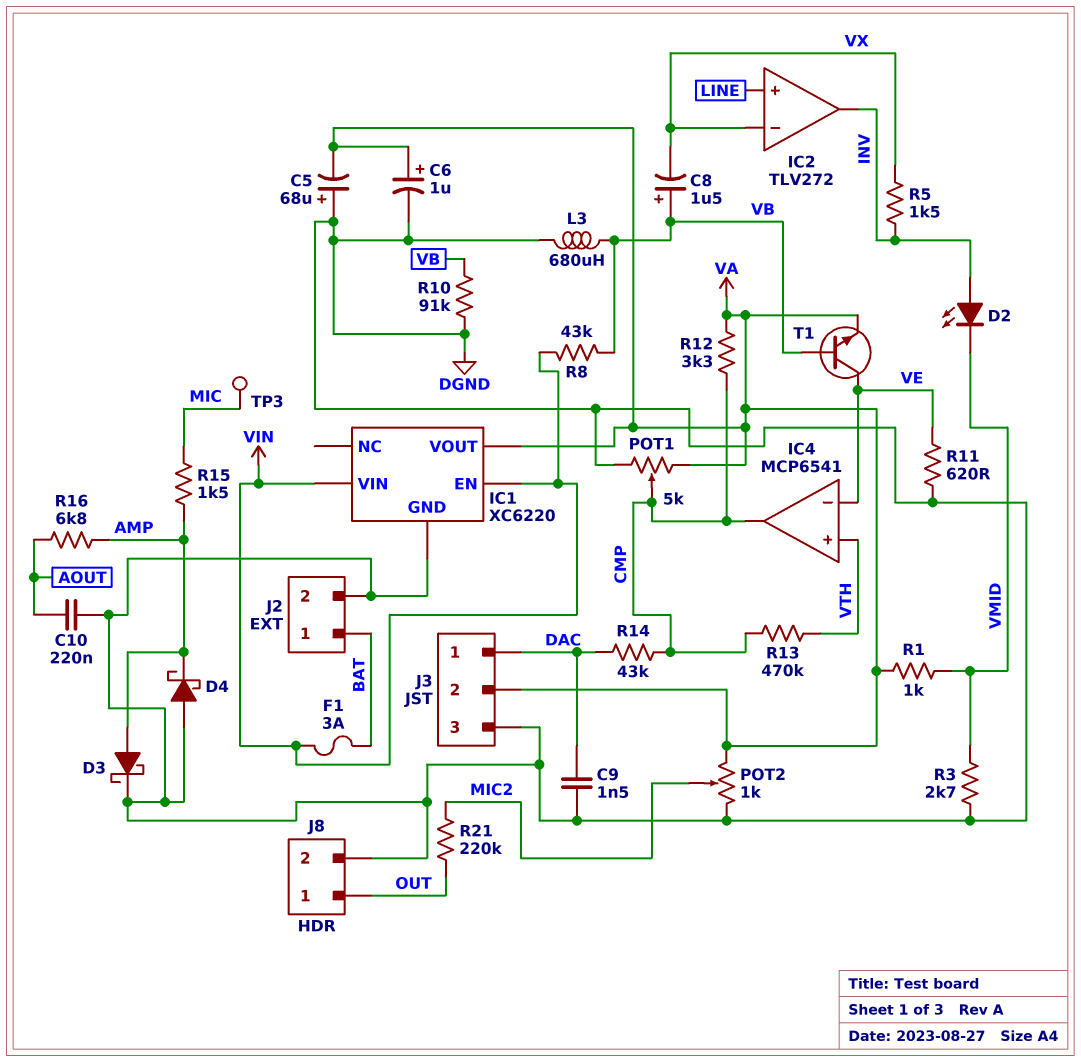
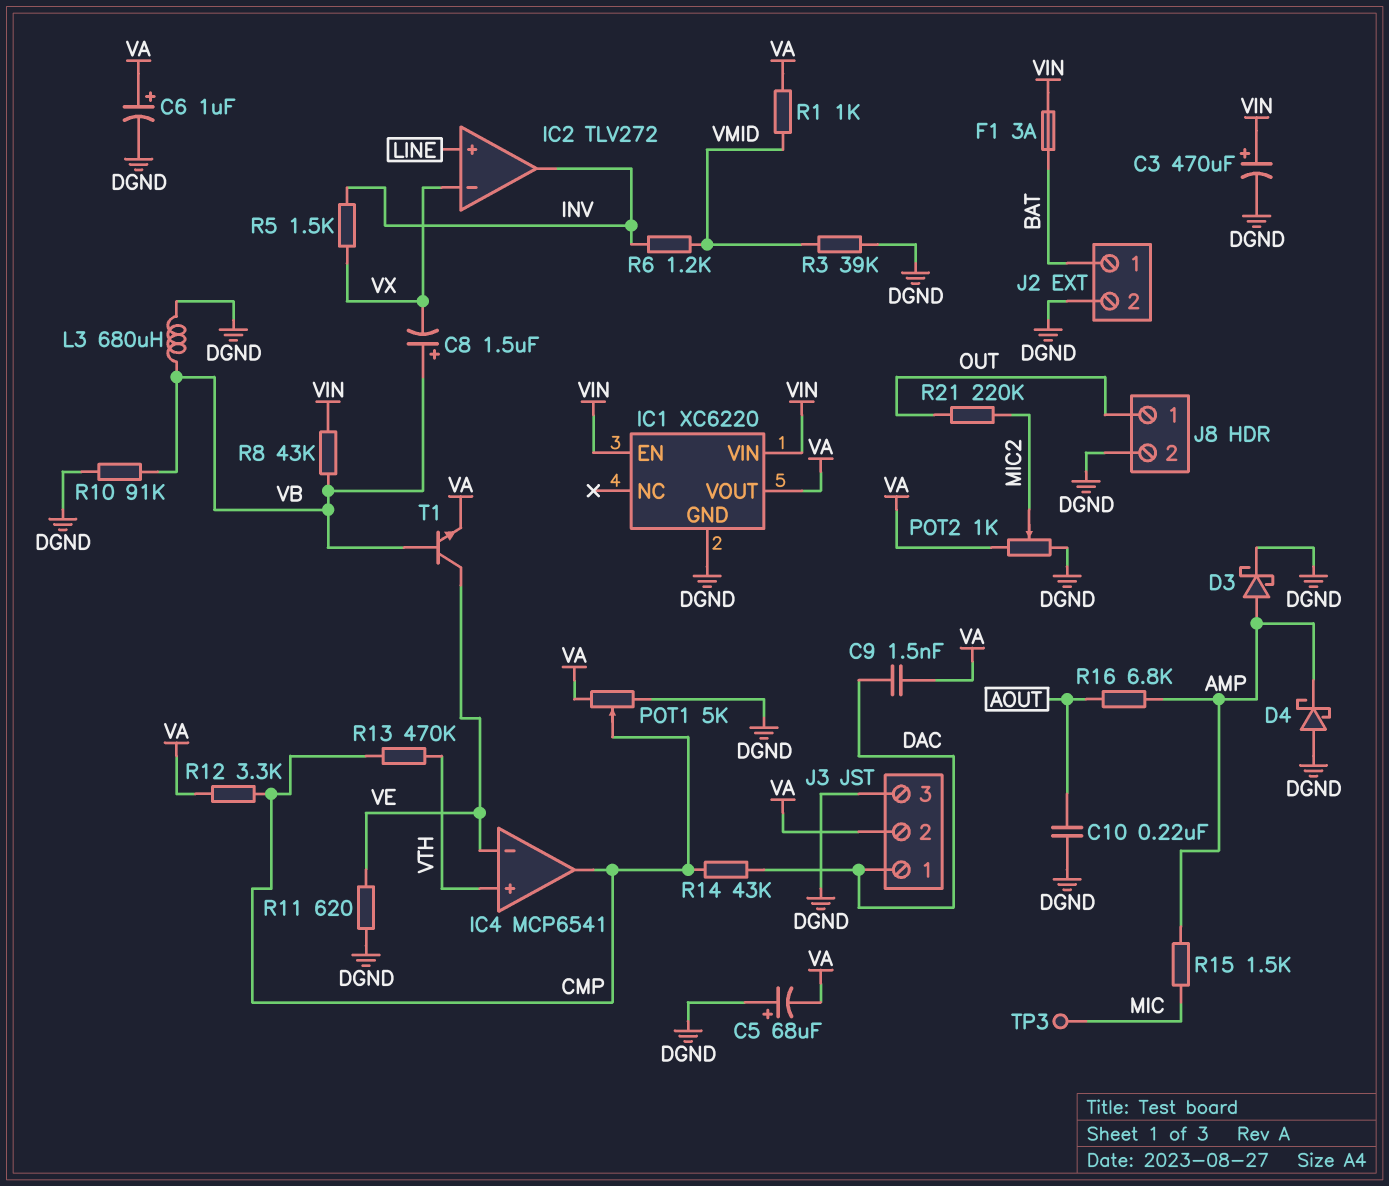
C3: none -> 470uF (plus VIN, minus DGND)
C9: 1.5nF (DAC, DGND) -> 1.5nF (DAC, VA)
D2: LED (A INV, K VMID) -> none
R3: 2.7k (DGND, VMID) -> 39k (DGND, VMID)
R6: none -> 1.2k (INV, VMID)

